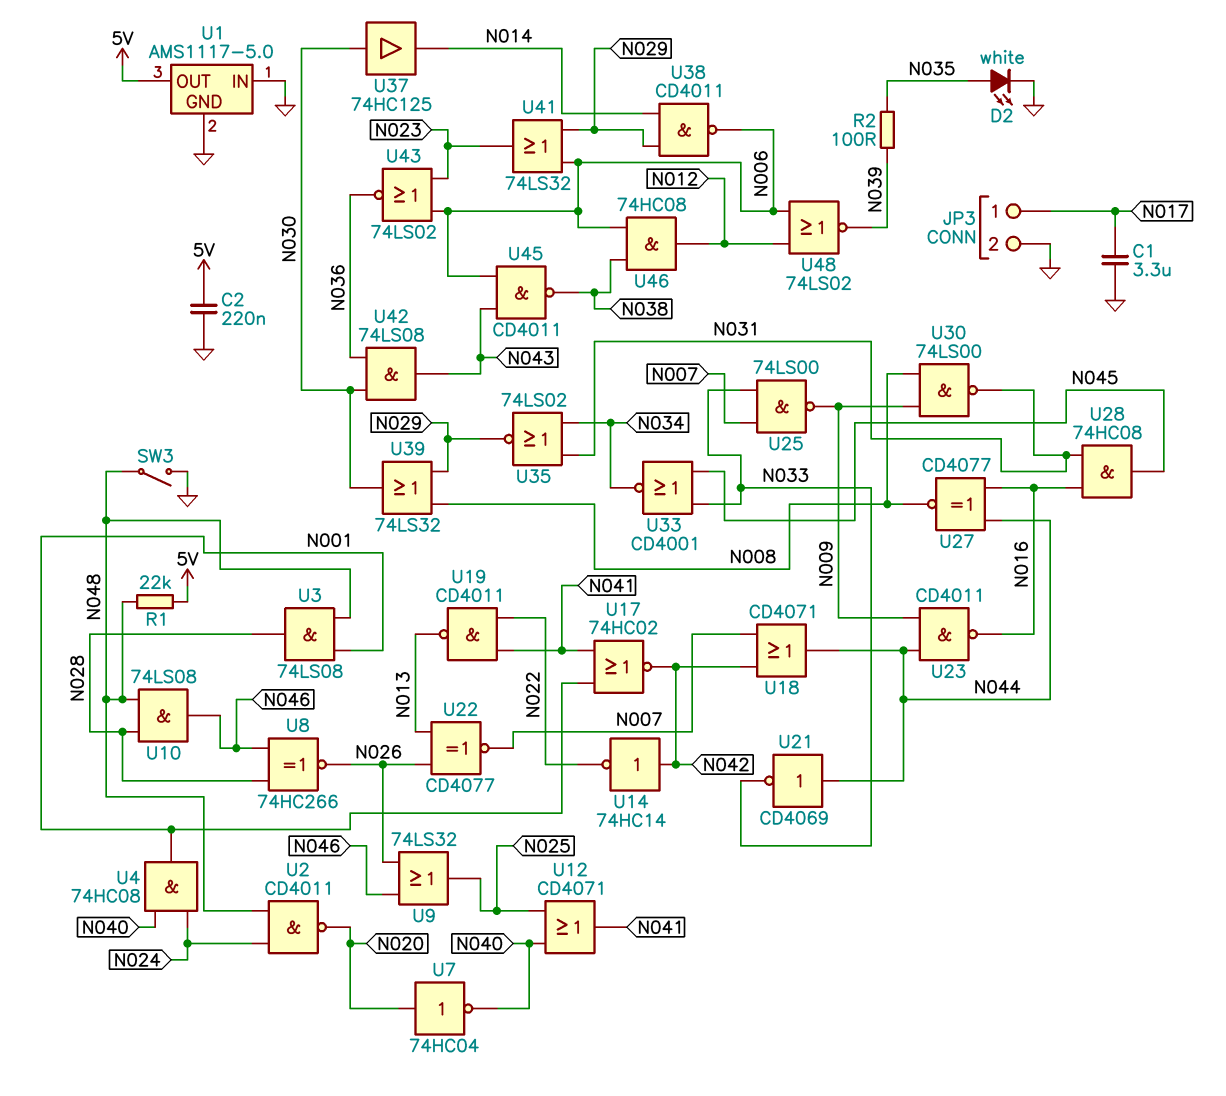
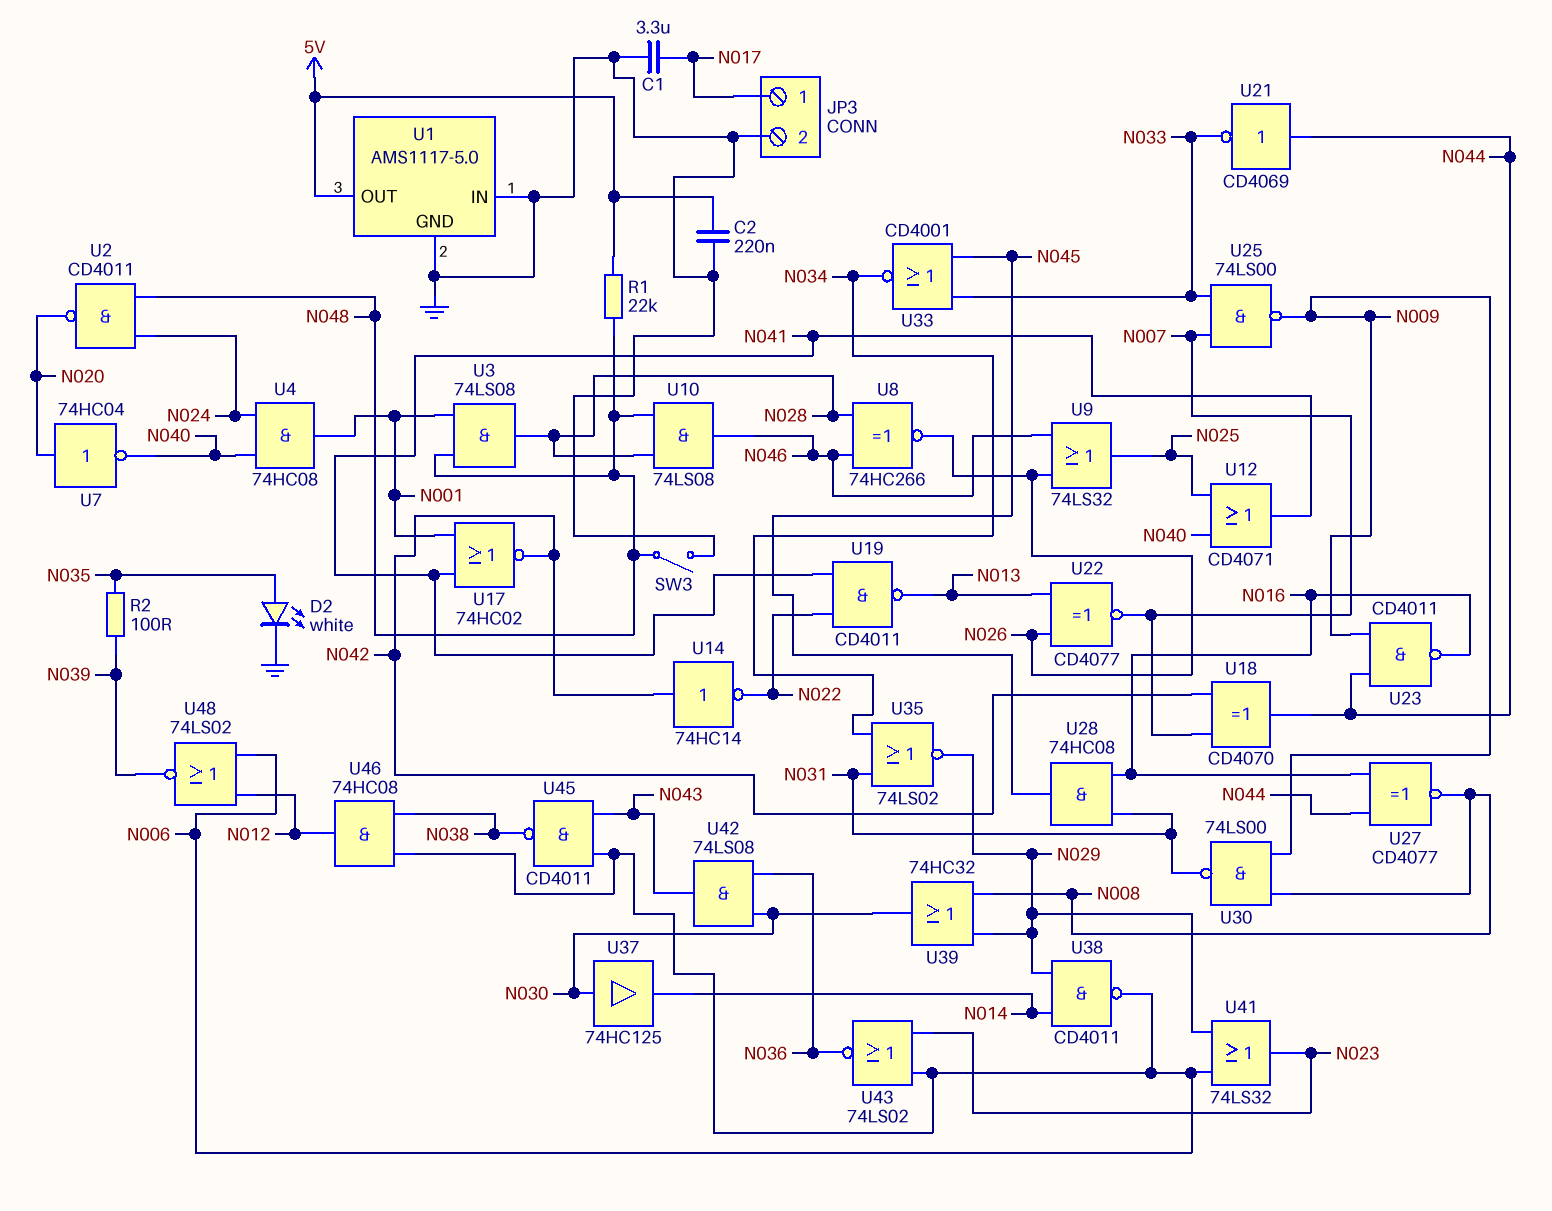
U18: OR CD4071 (in N007, in N042, out N044) -> XOR CD4070 (in N007, in N042, out N044)
U39: OR 74LS32 (in N008, in N029, out N030) -> OR 74HC32 (in N008, in N029, out N030)

